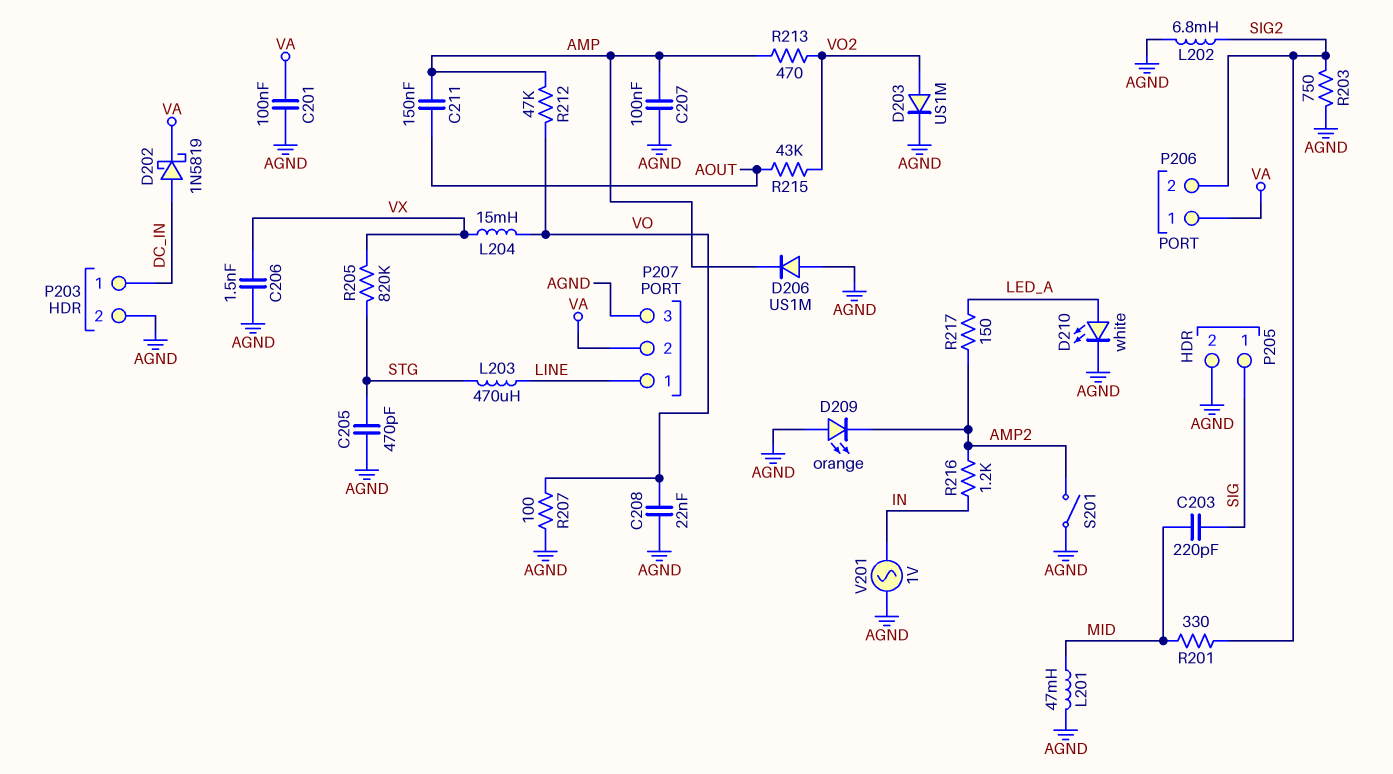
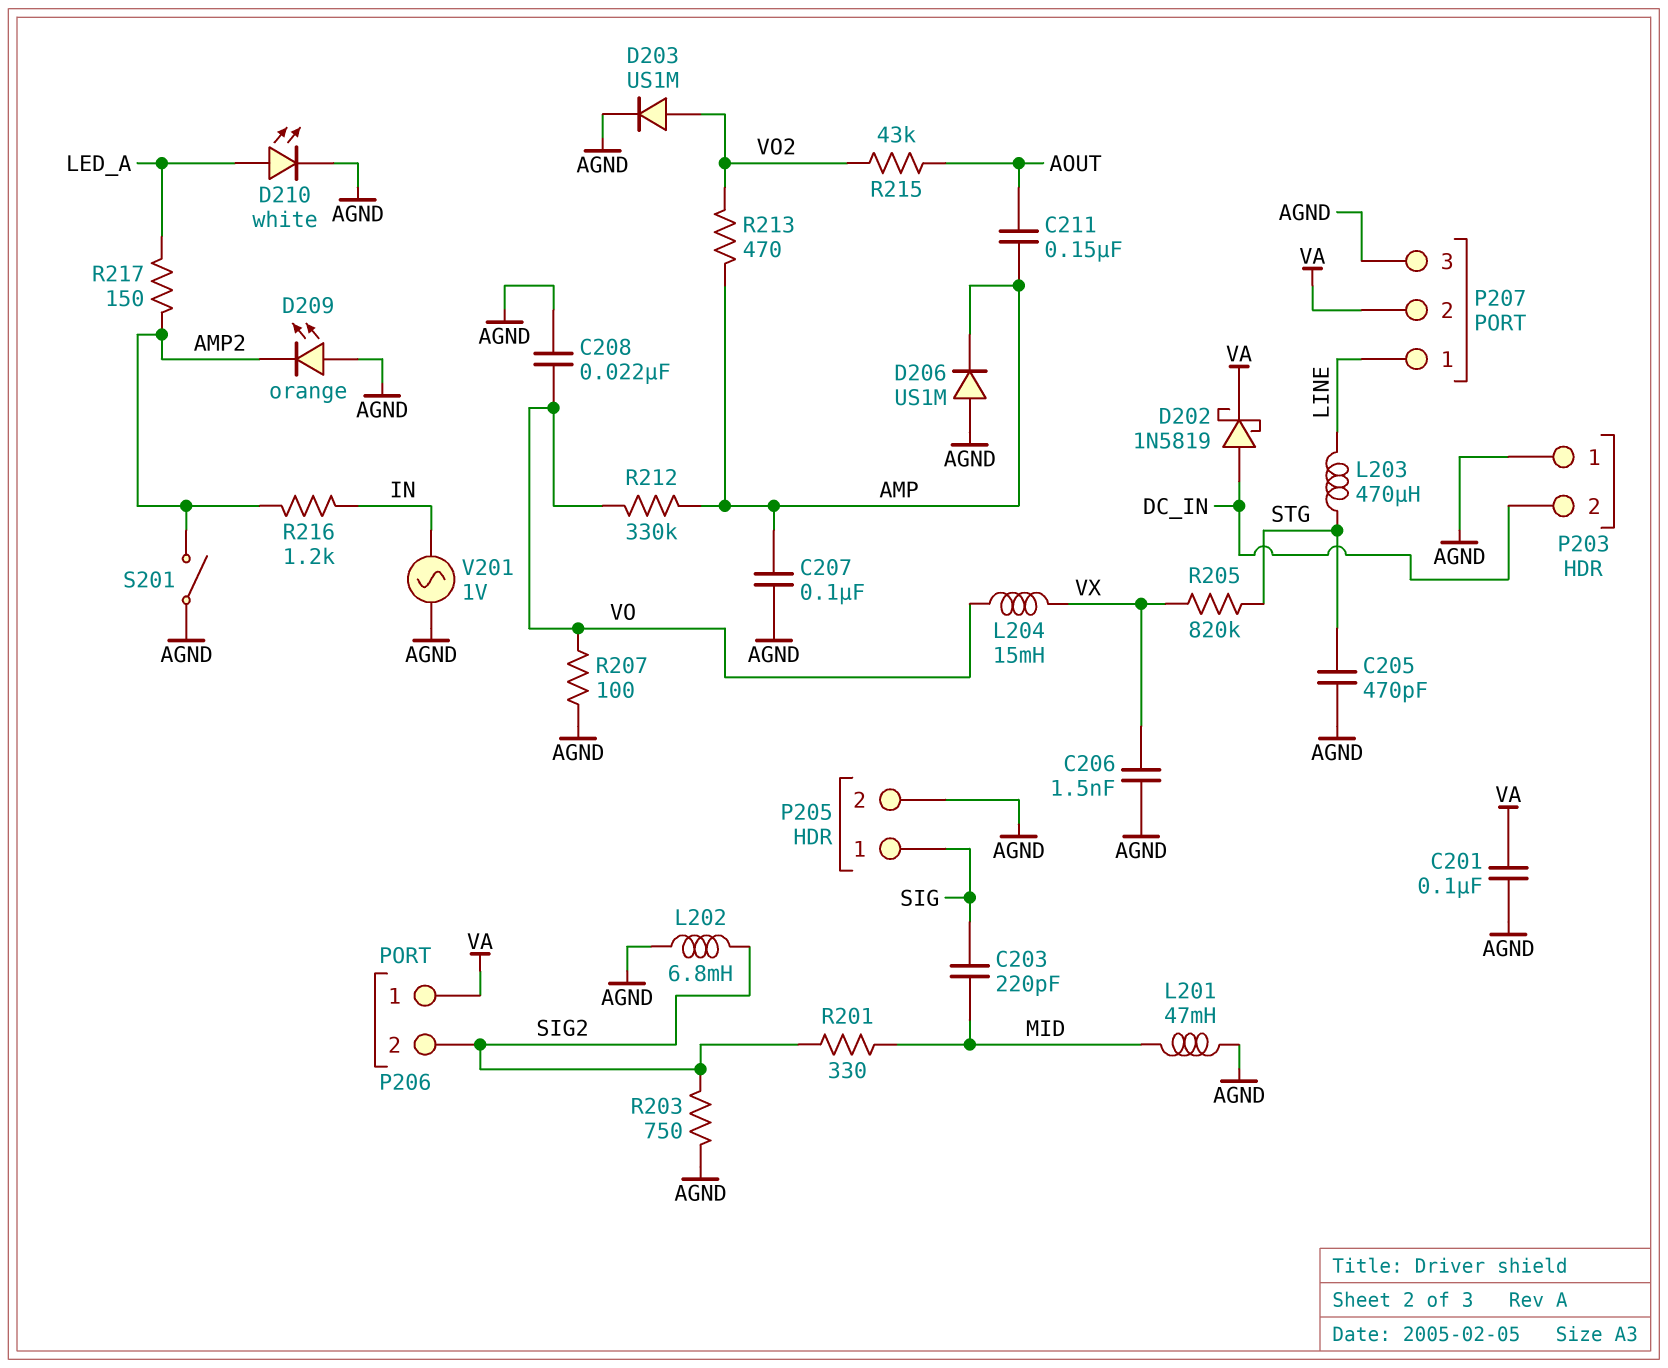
P203 pin 1: DC_IN -> AGND
P203 pin 2: AGND -> DC_IN
R212: 47k (AMP, VO) -> 330k (AMP, VO)

